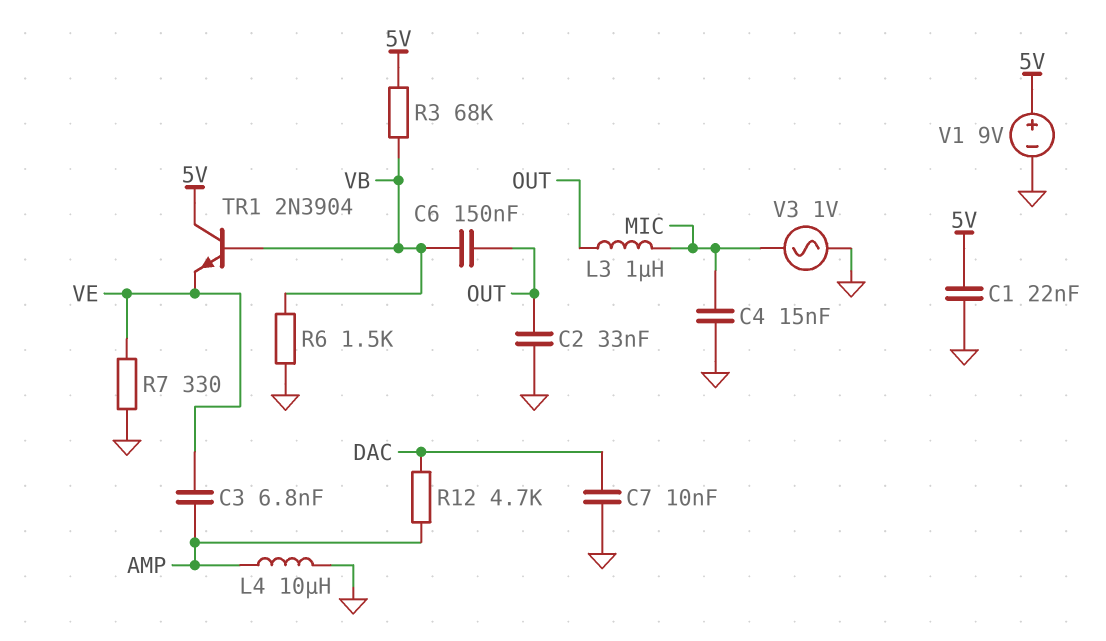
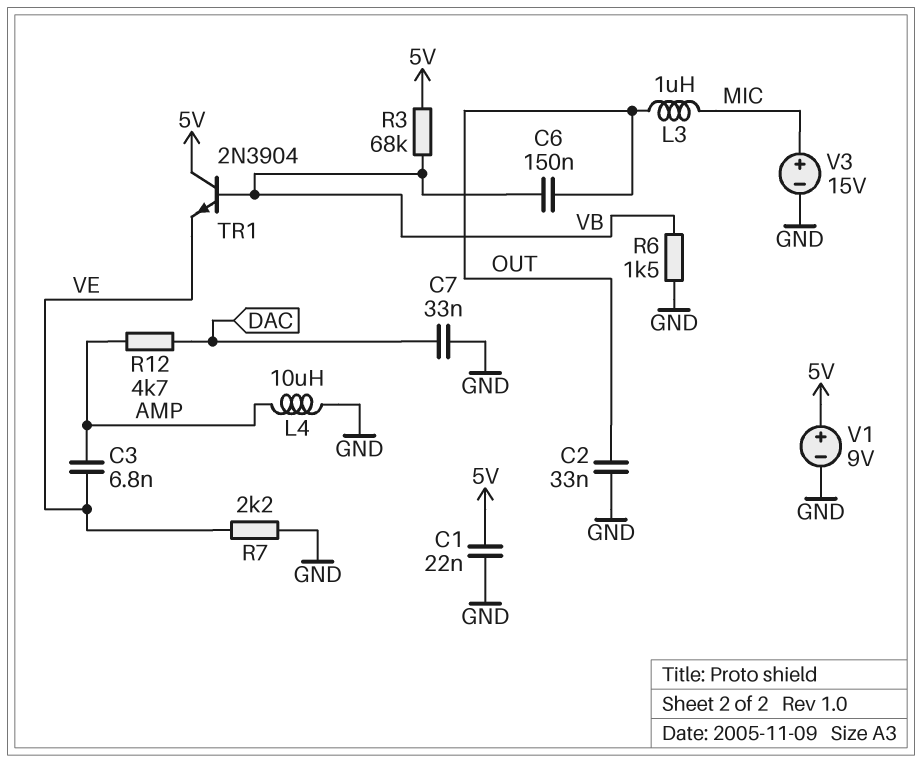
C4: 15nF (GND, MIC) -> none
C7: 10nF (DAC, GND) -> 33nF (DAC, GND)
R7: 330 (GND, VE) -> 2.2k (GND, VE)
V3: AC 1V (GND, MIC) -> 15V (plus MIC, minus GND)

